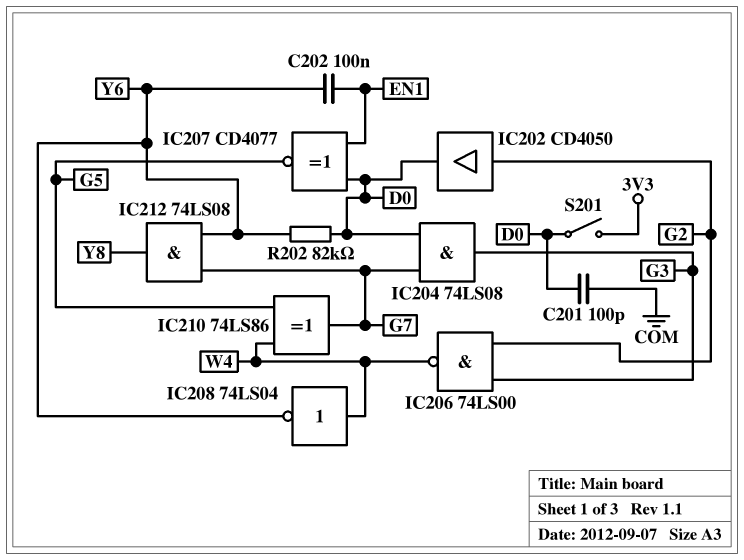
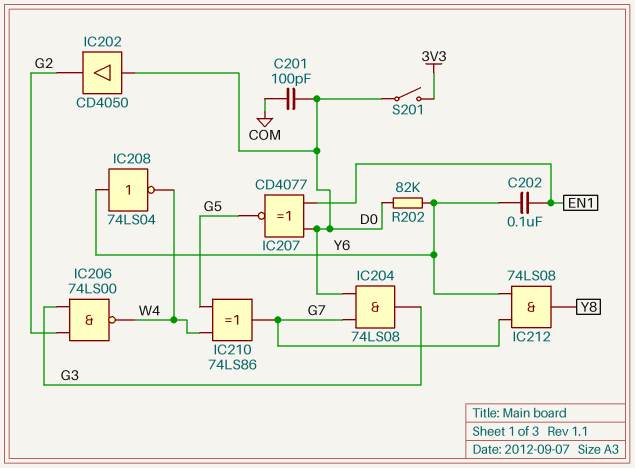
IC202: buffer CD4050 (in G2, out D0) -> buffer CD4050 (in D0, out G2)
IC208: NOT 74LS04 (in W4, out Y6) -> NOT 74LS04 (in Y6, out W4)

